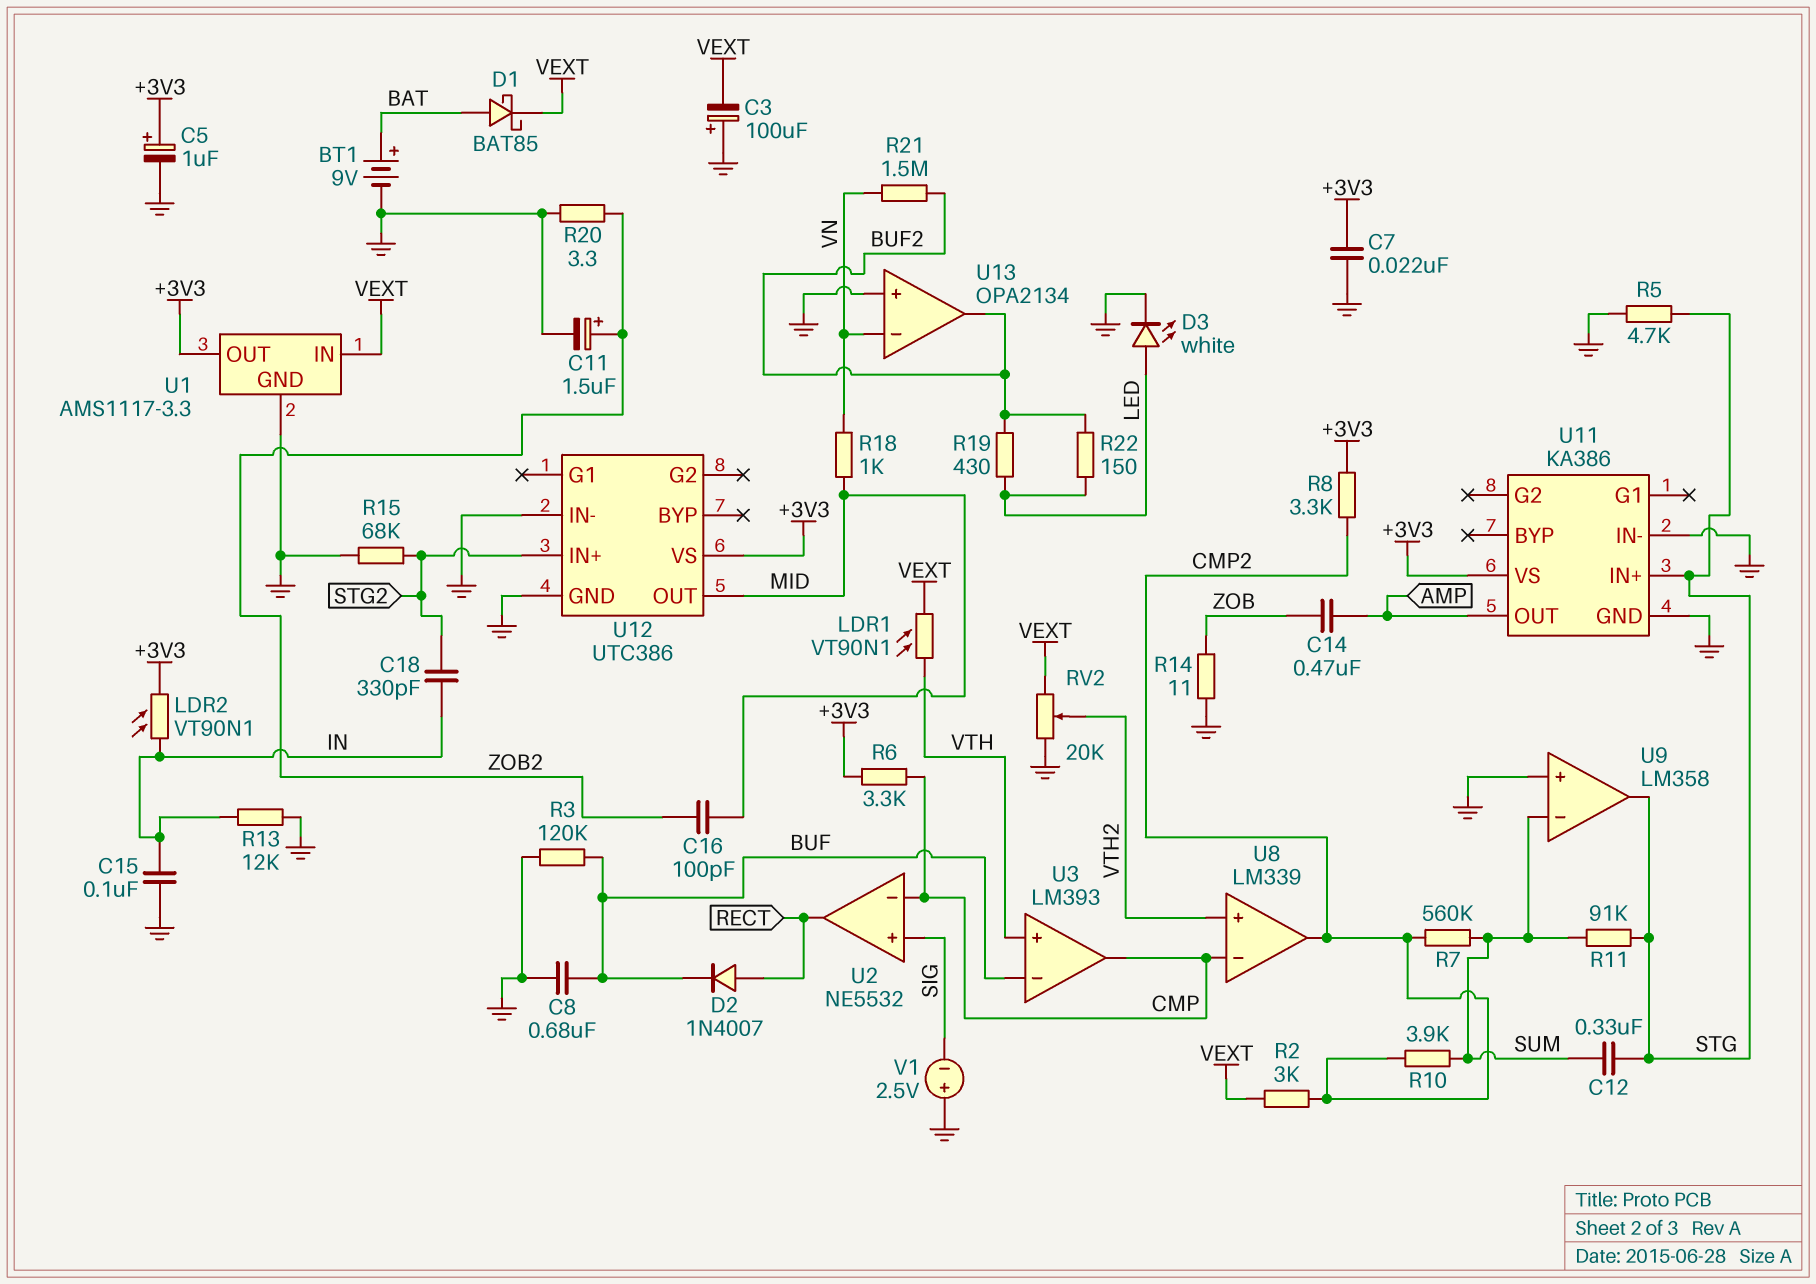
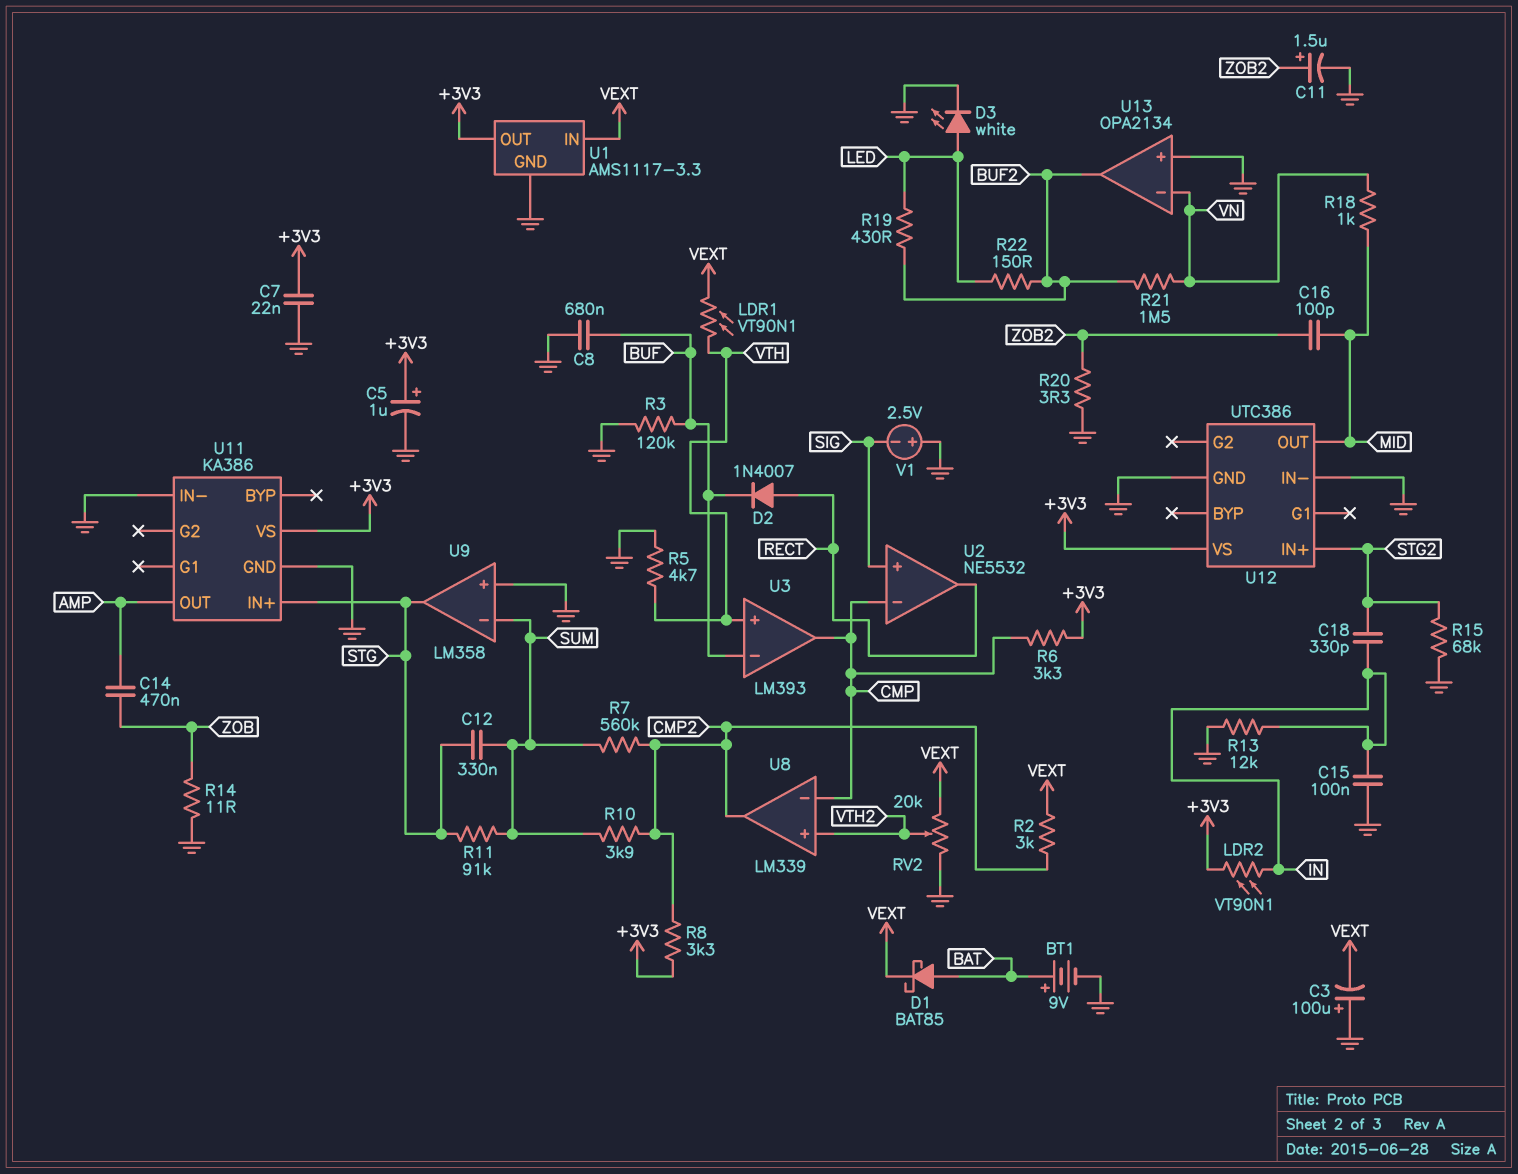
R5: 4.7k (GND, STG) -> 4.7k (GND, VTH)

